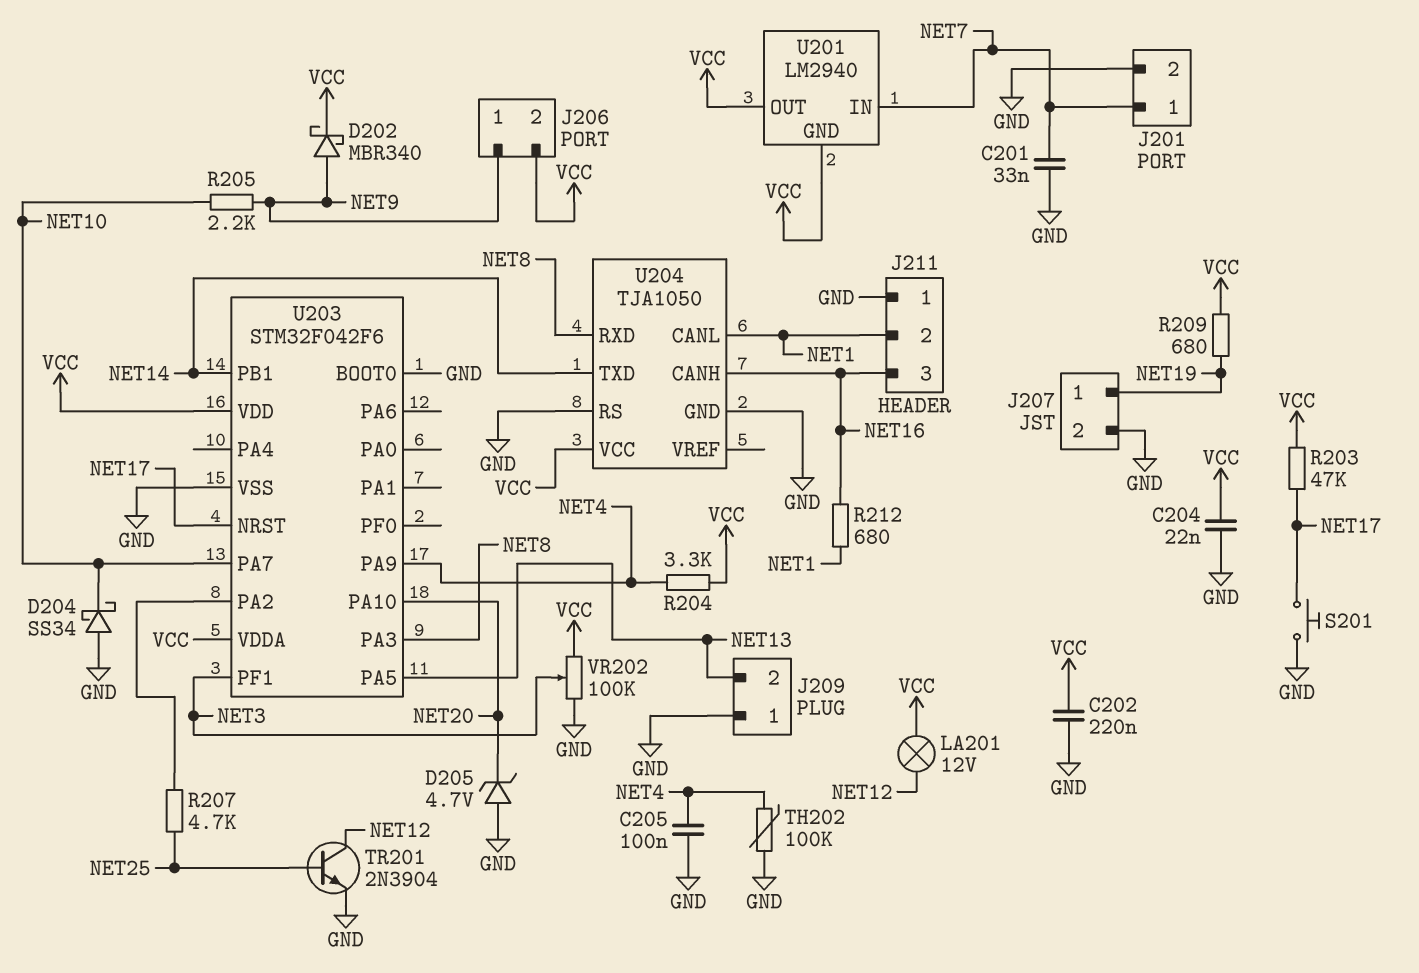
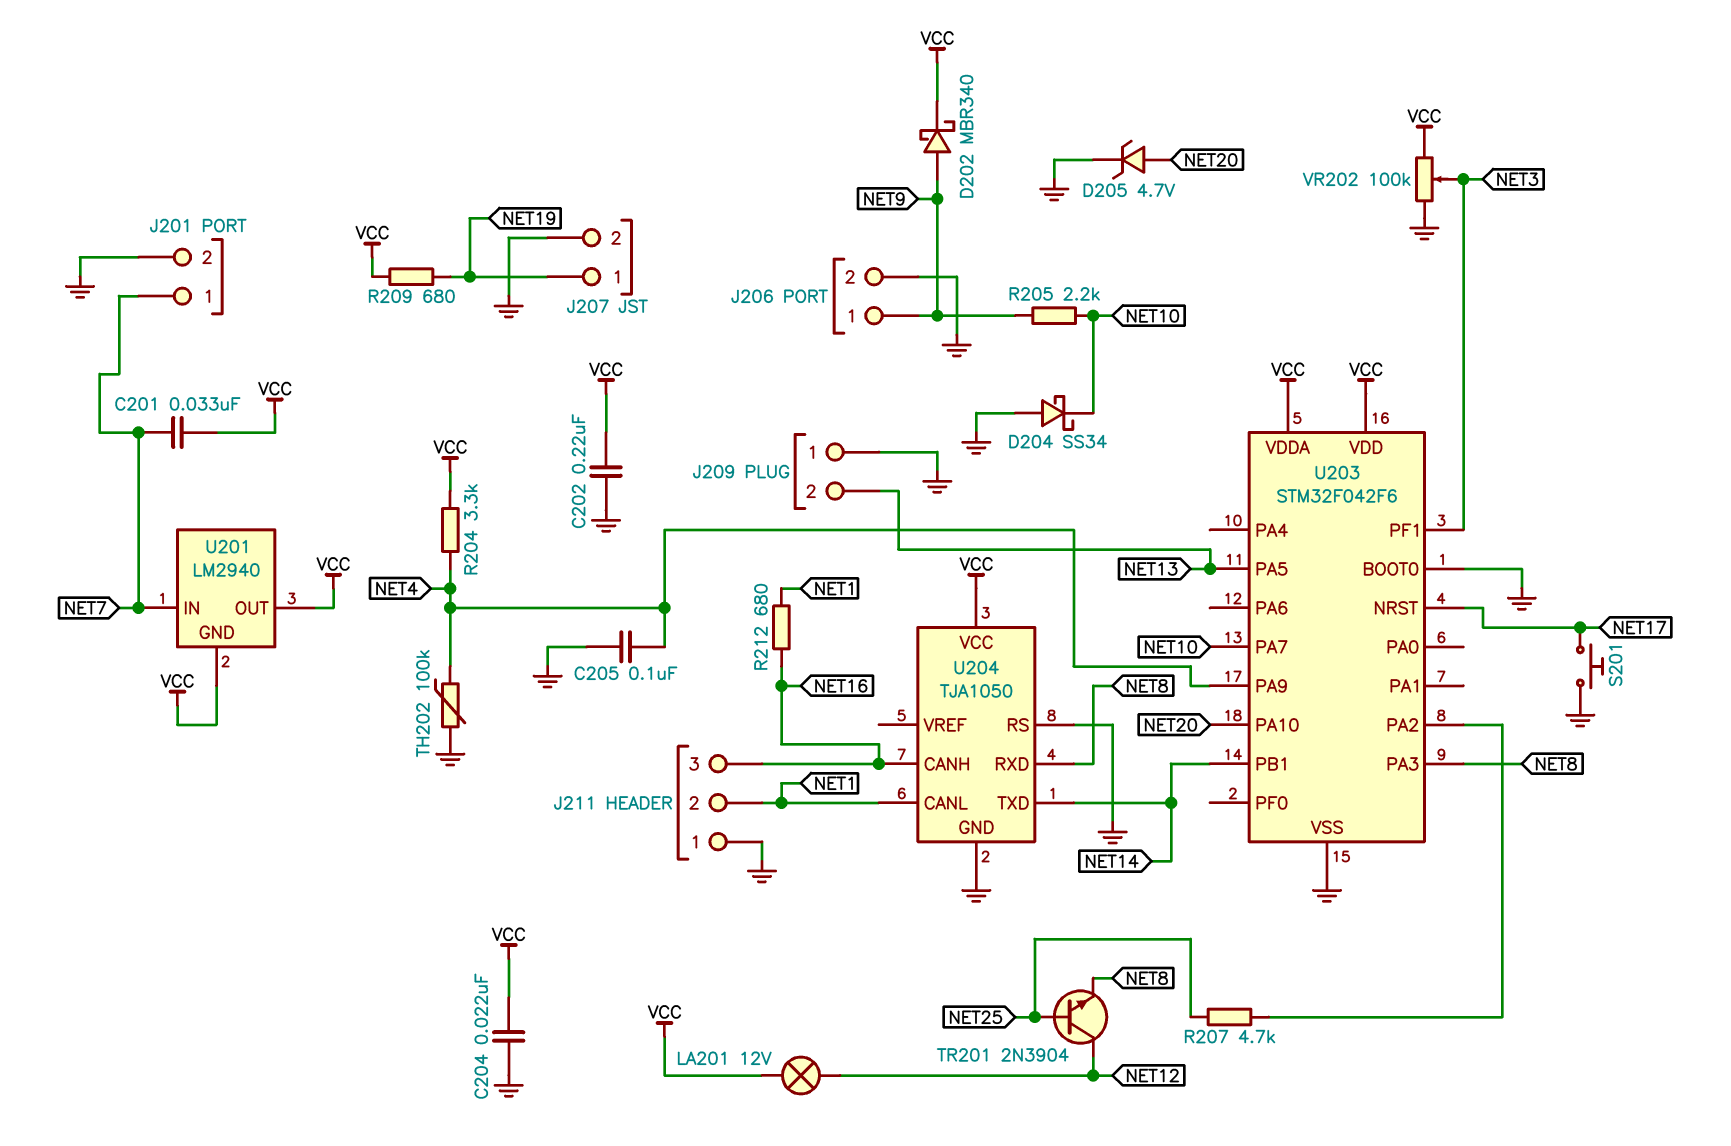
C201: 33nF (GND, NET7) -> 33nF (NET7, VCC)
D205: zener 4.7V (A GND, K NET20) -> zener 4.7V (A NET20, K GND)
J206 pin 2: VCC -> GND
R203: 47k (NET17, VCC) -> none
TR201: NPN 2N3904 (B NET25, C NET12, E GND) -> NPN 2N3904 (B NET25, C NET12, E NET8)

